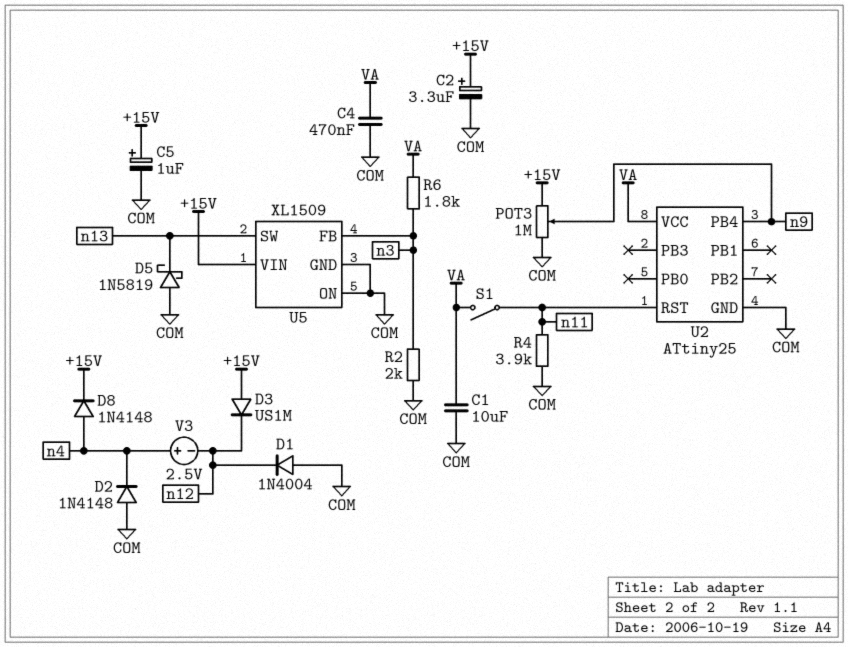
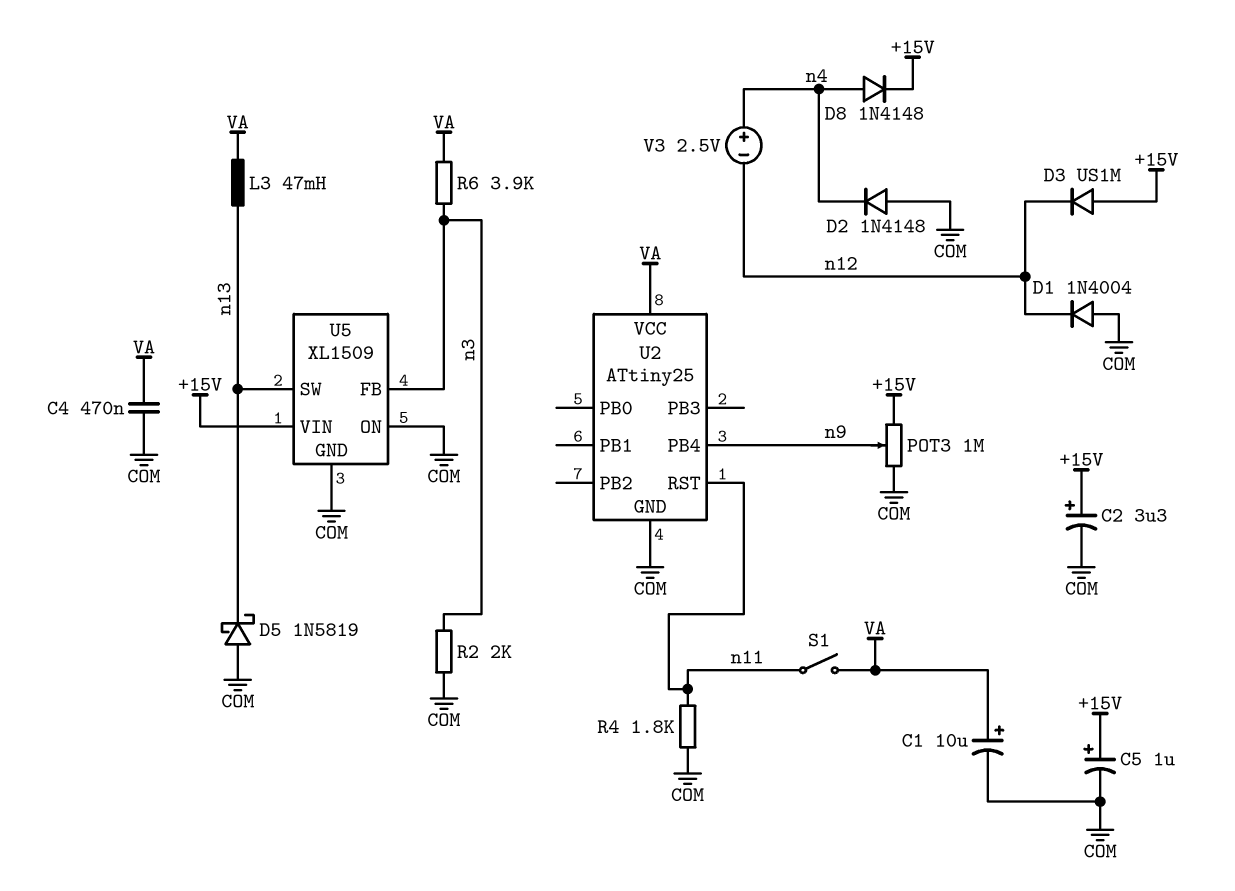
C1: 10uF (COM, VA) -> 10uF (plus VA, minus COM)
L3: none -> 47mH (VA, n13)
R4: 3.9k (COM, n11) -> 1.8k (COM, n11)
R6: 1.8k (VA, n3) -> 3.9k (VA, n3)

